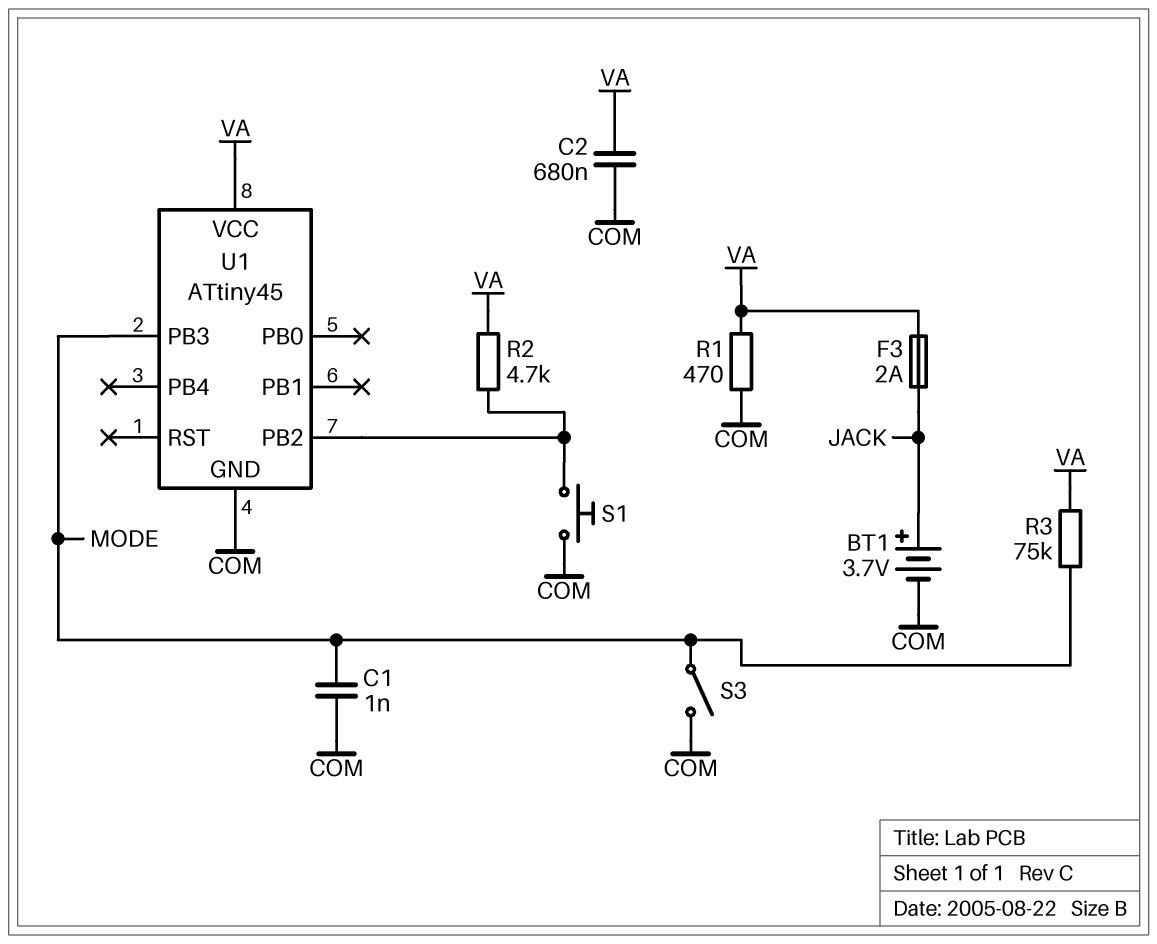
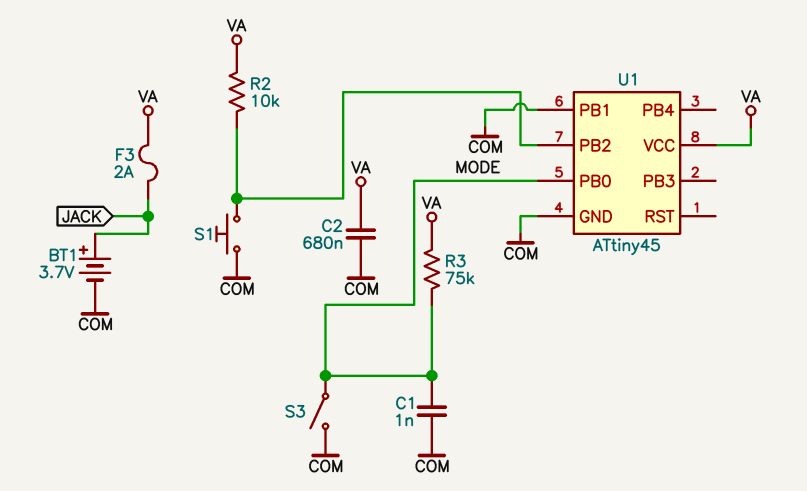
R1: 470 (COM, VA) -> none
R2: 4.7k (U1/PB2, VA) -> 10k (U1/PB2, VA)
U1 pin PB0: none -> MODE
U1 pin PB1: none -> COM
U1 pin PB3: MODE -> none

